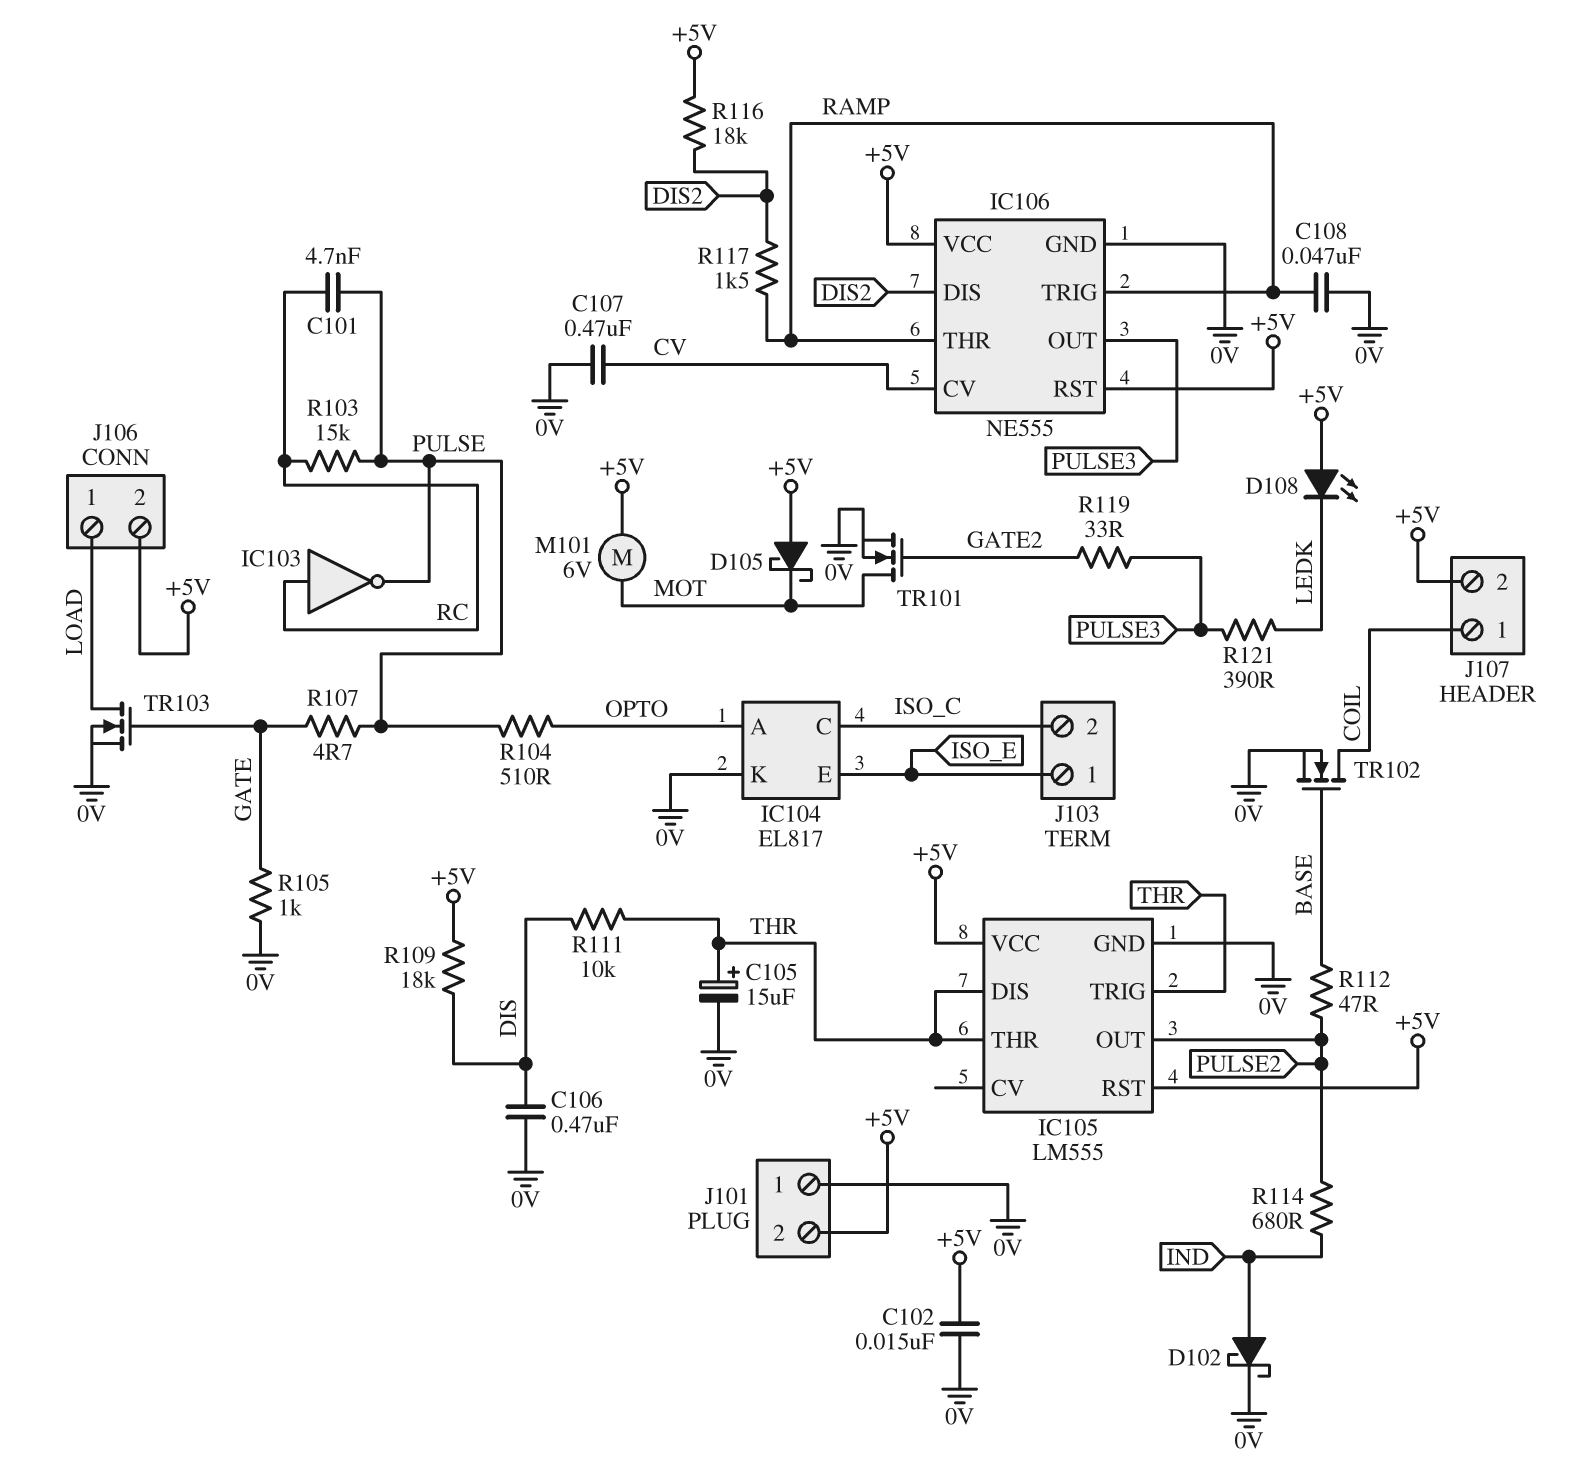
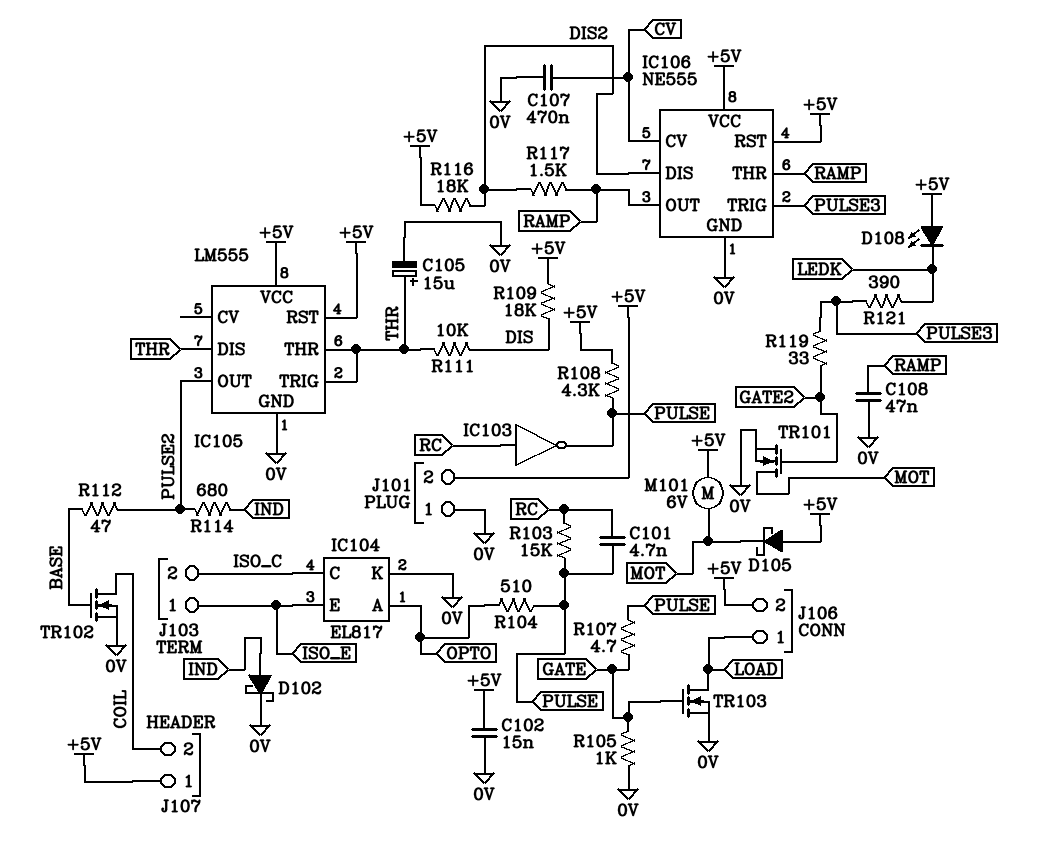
C106: 470nF (0V, DIS) -> none
IC106 pin OUT: PULSE3 -> RAMP
IC106 pin TRIG: RAMP -> PULSE3
J107 pin 1: COIL -> +5V
J107 pin 2: +5V -> COIL
R108: none -> 4.3k (+5V, PULSE)

